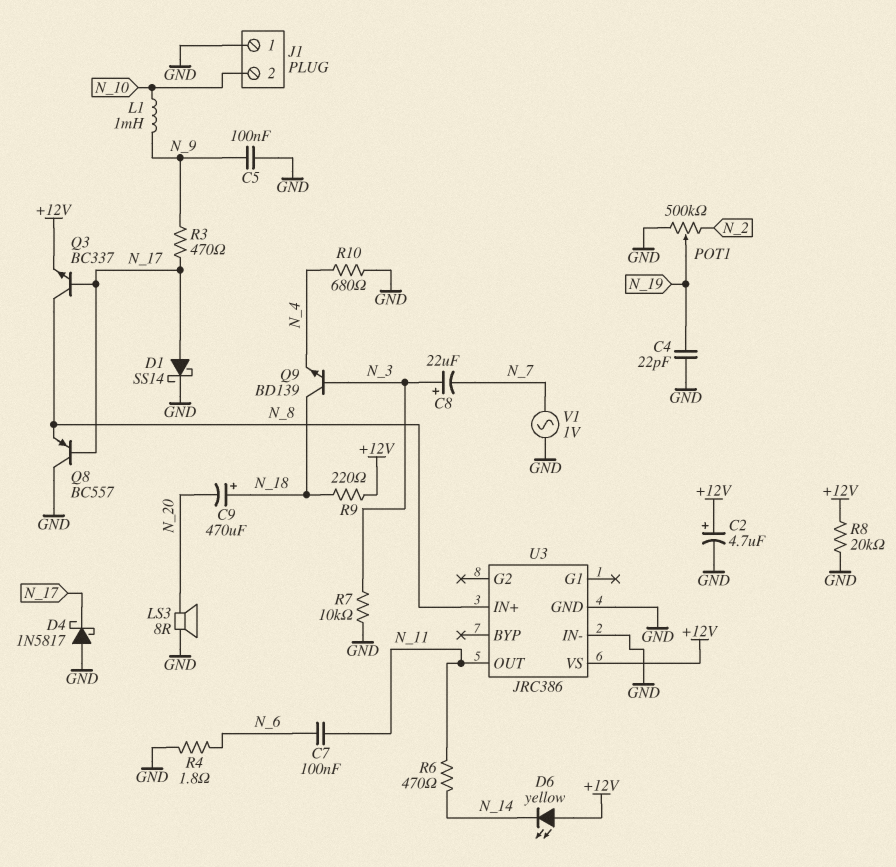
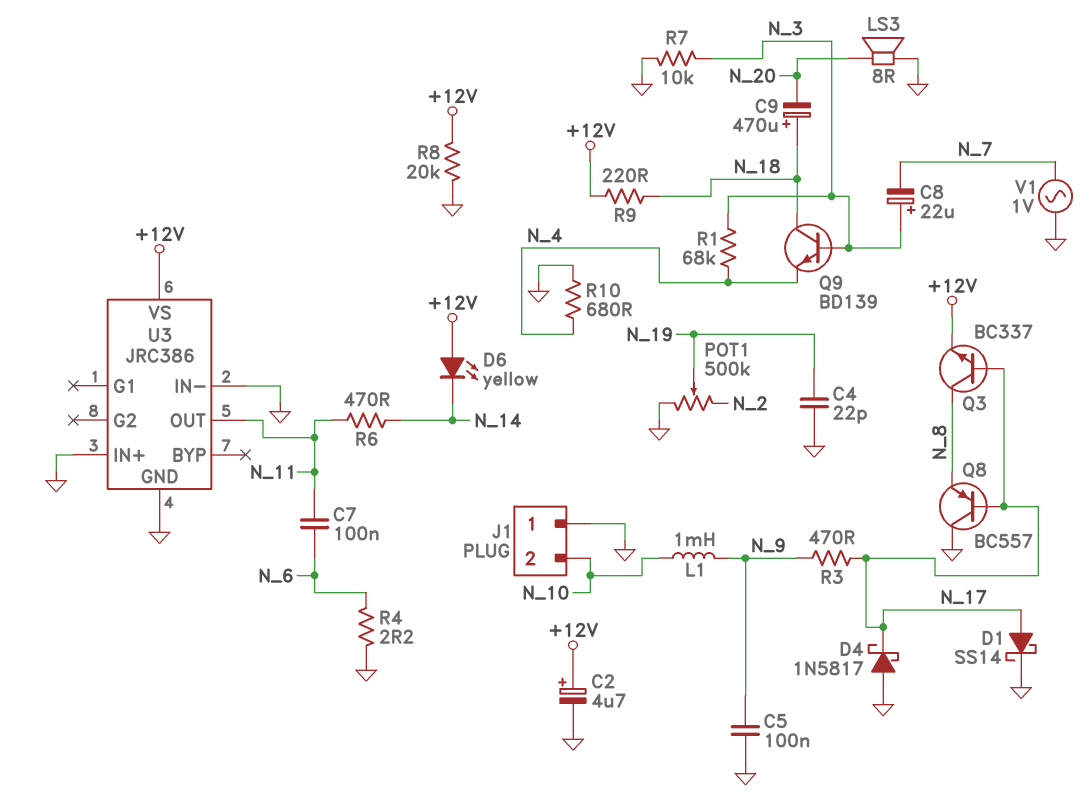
R1: none -> 68k (N_3, N_4)
R4: 1.8 (GND, N_6) -> 2.2 (GND, N_6)
U3 pin IN+: N_8 -> GND

